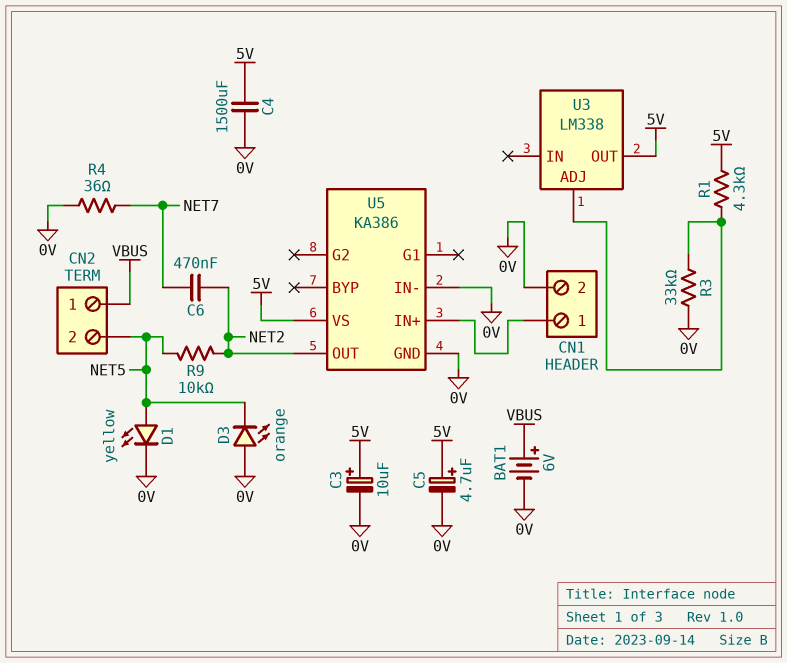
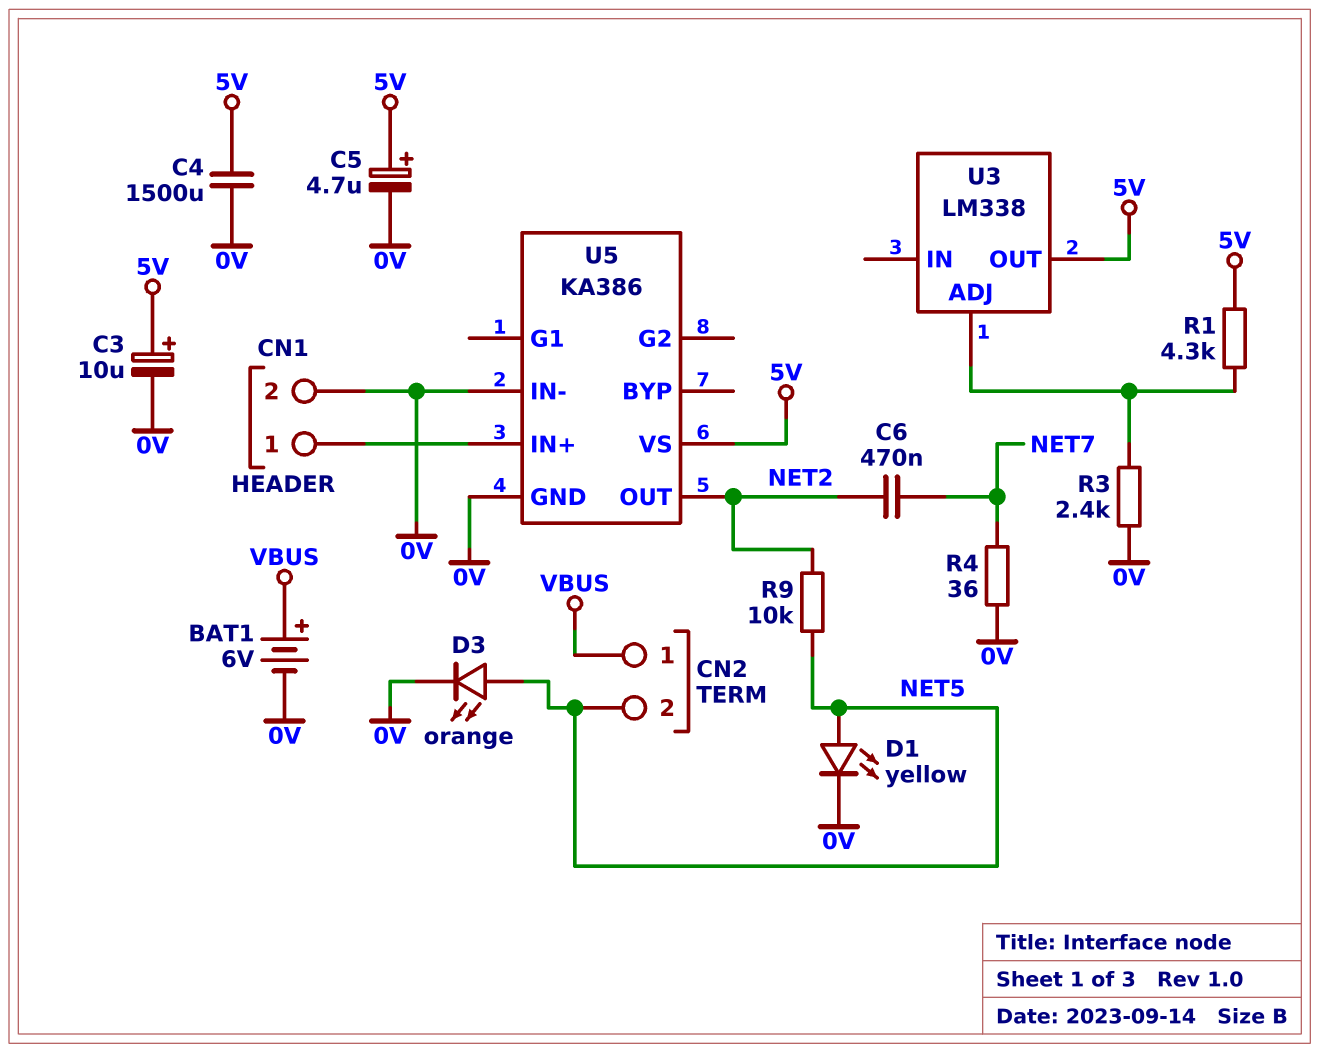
D3: LED orange (A 0V, K NET5) -> LED orange (A NET5, K 0V)
R3: 33k (0V, U3/ADJ) -> 2.4k (0V, U3/ADJ)

